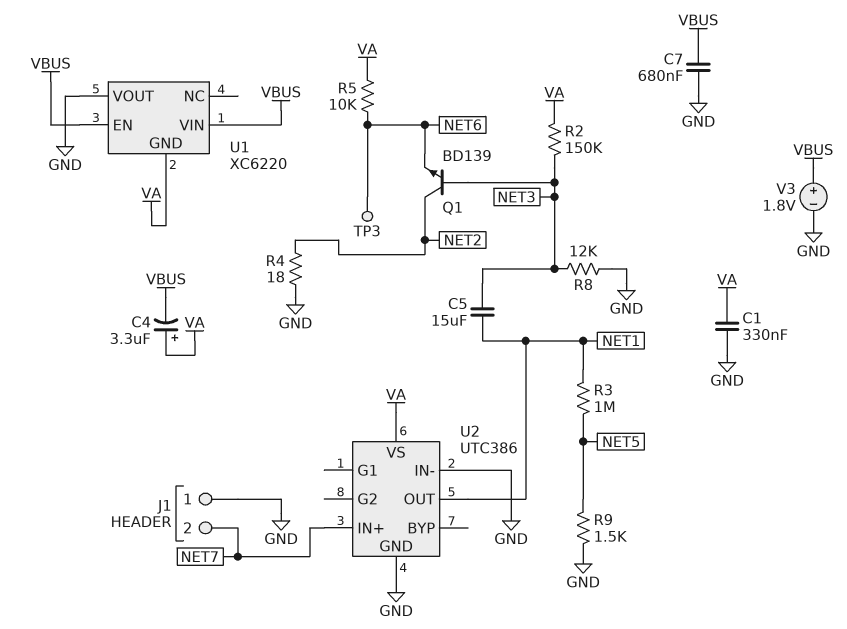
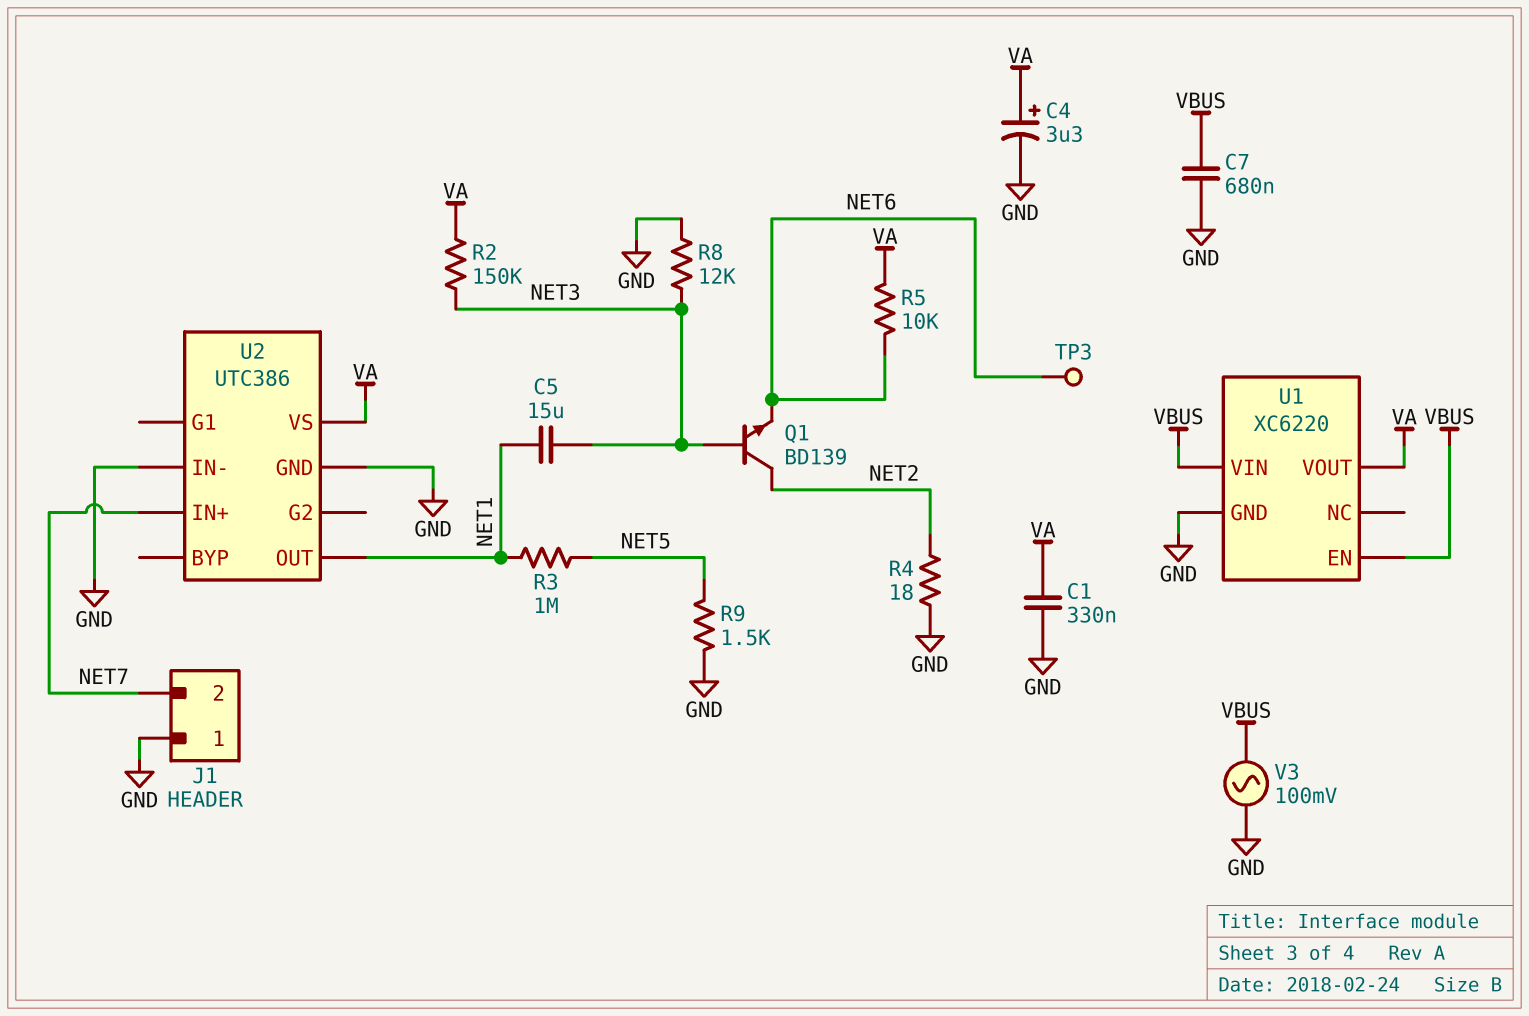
C4: 3.3uF (plus VA, minus VBUS) -> 3.3uF (plus VA, minus GND)
U1 pin GND: VA -> GND
U1 pin VOUT: GND -> VA
V3: 1.8V (plus VBUS, minus GND) -> AC 100mV (GND, VBUS)

